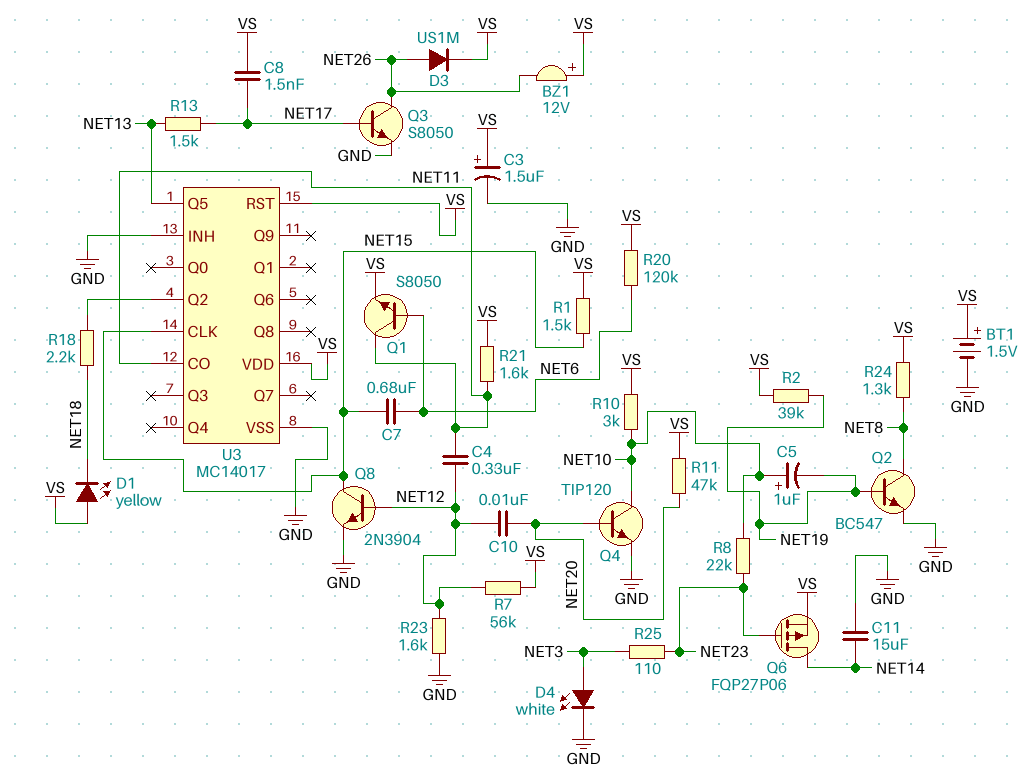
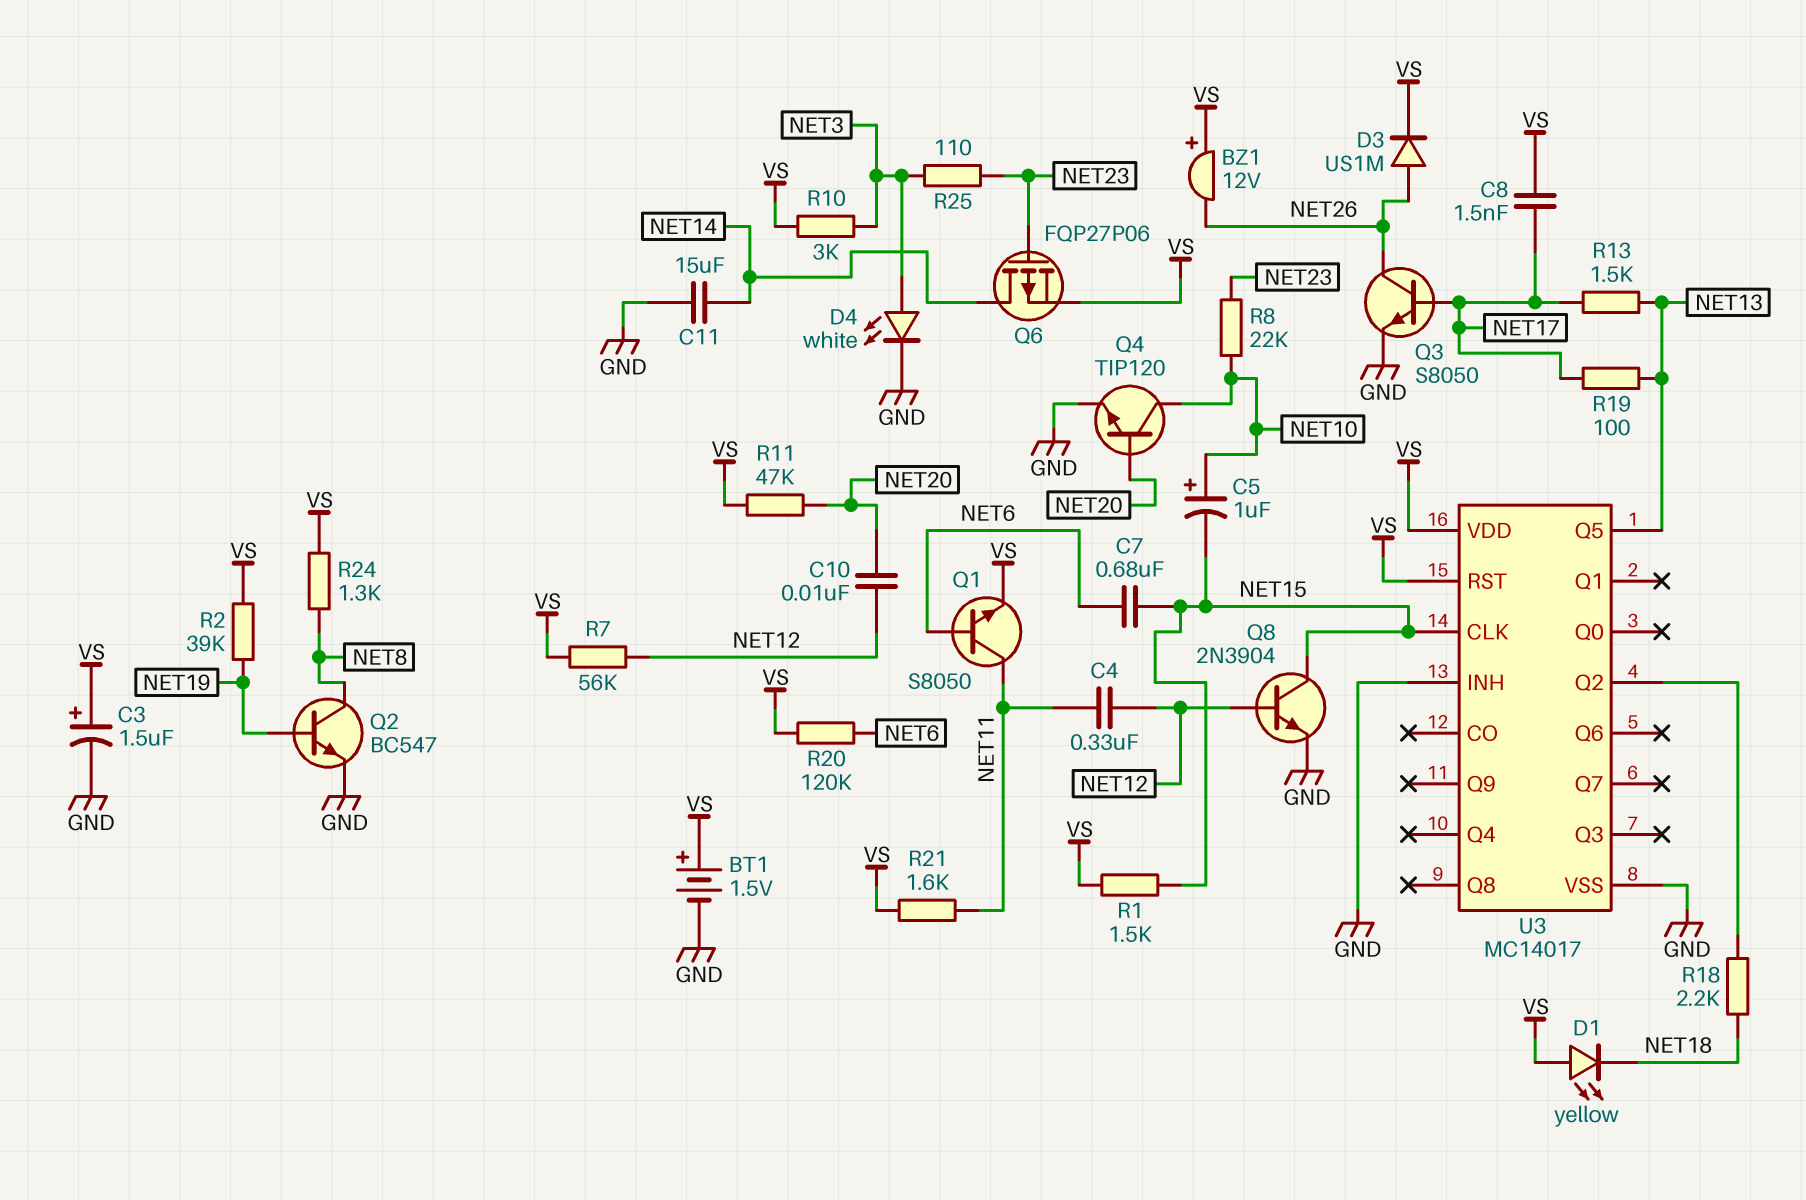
C5: 1uF (plus NET10, minus NET19) -> 1uF (plus NET10, minus NET15)
R10: 3k (NET10, VS) -> 3k (NET3, VS)
R19: none -> 100 (NET13, NET17)
R23: 1.6k (GND, NET12) -> none
U3 pin CO: NET11 -> none

